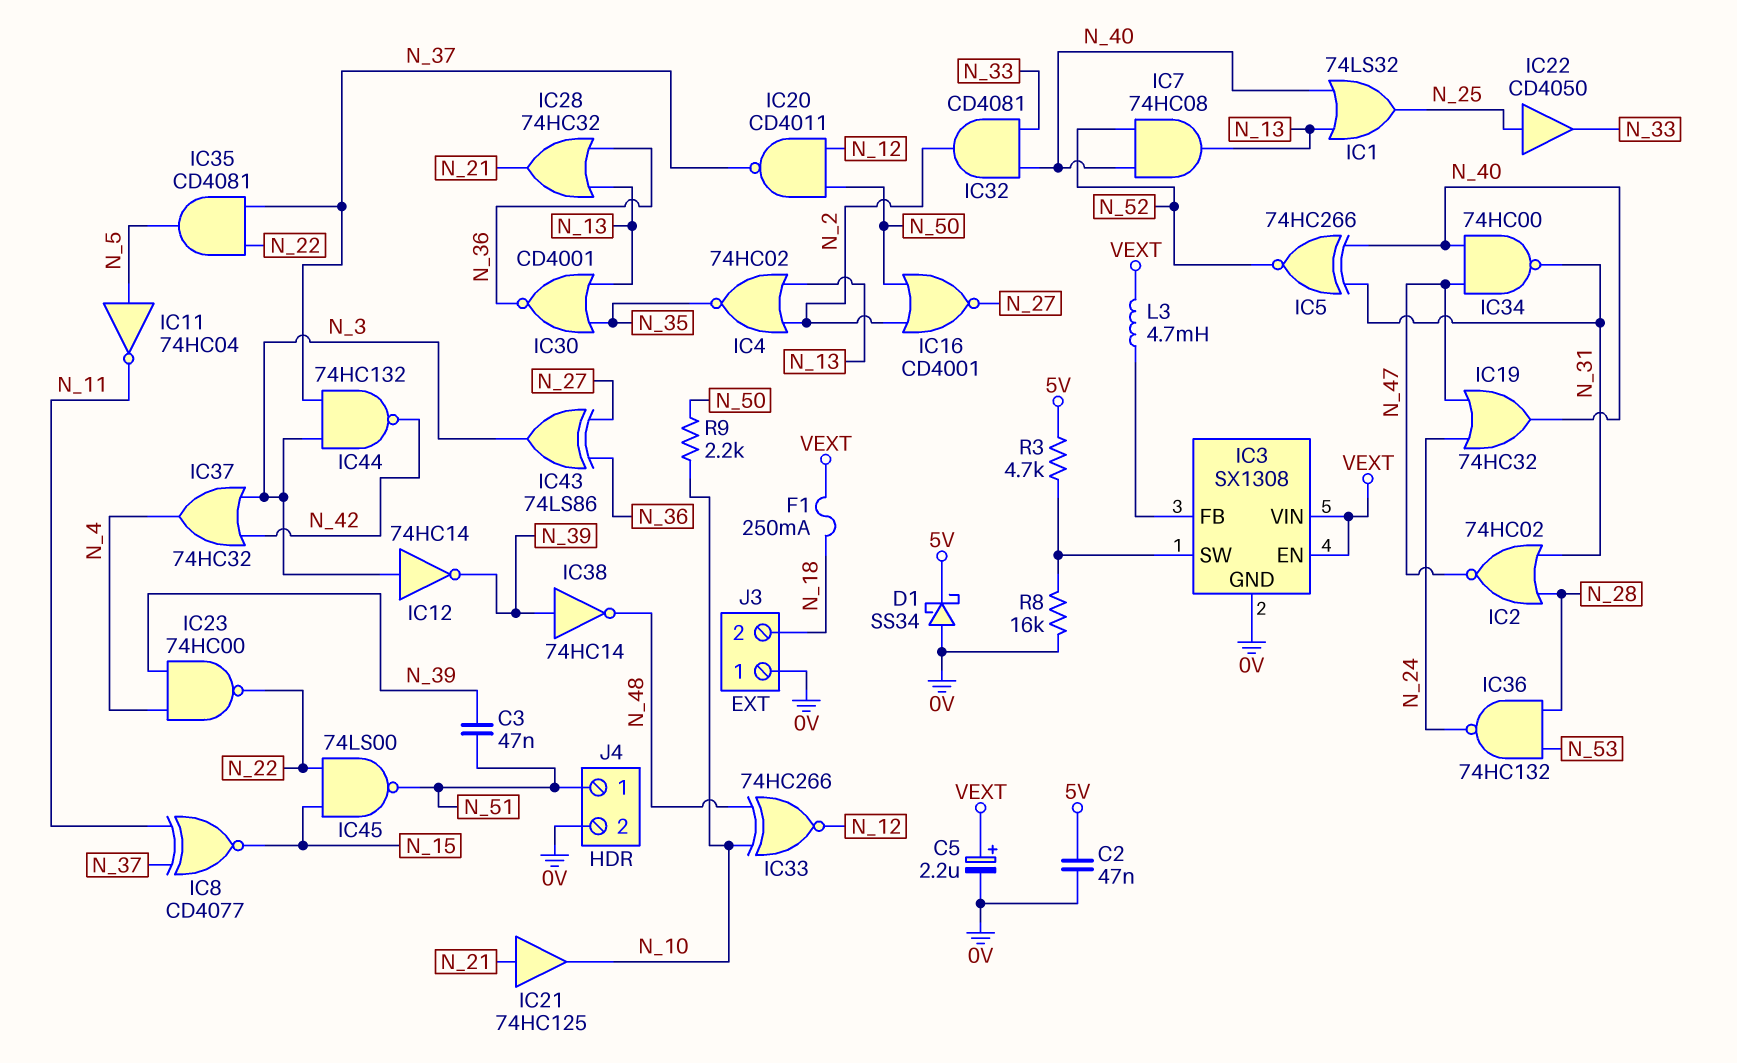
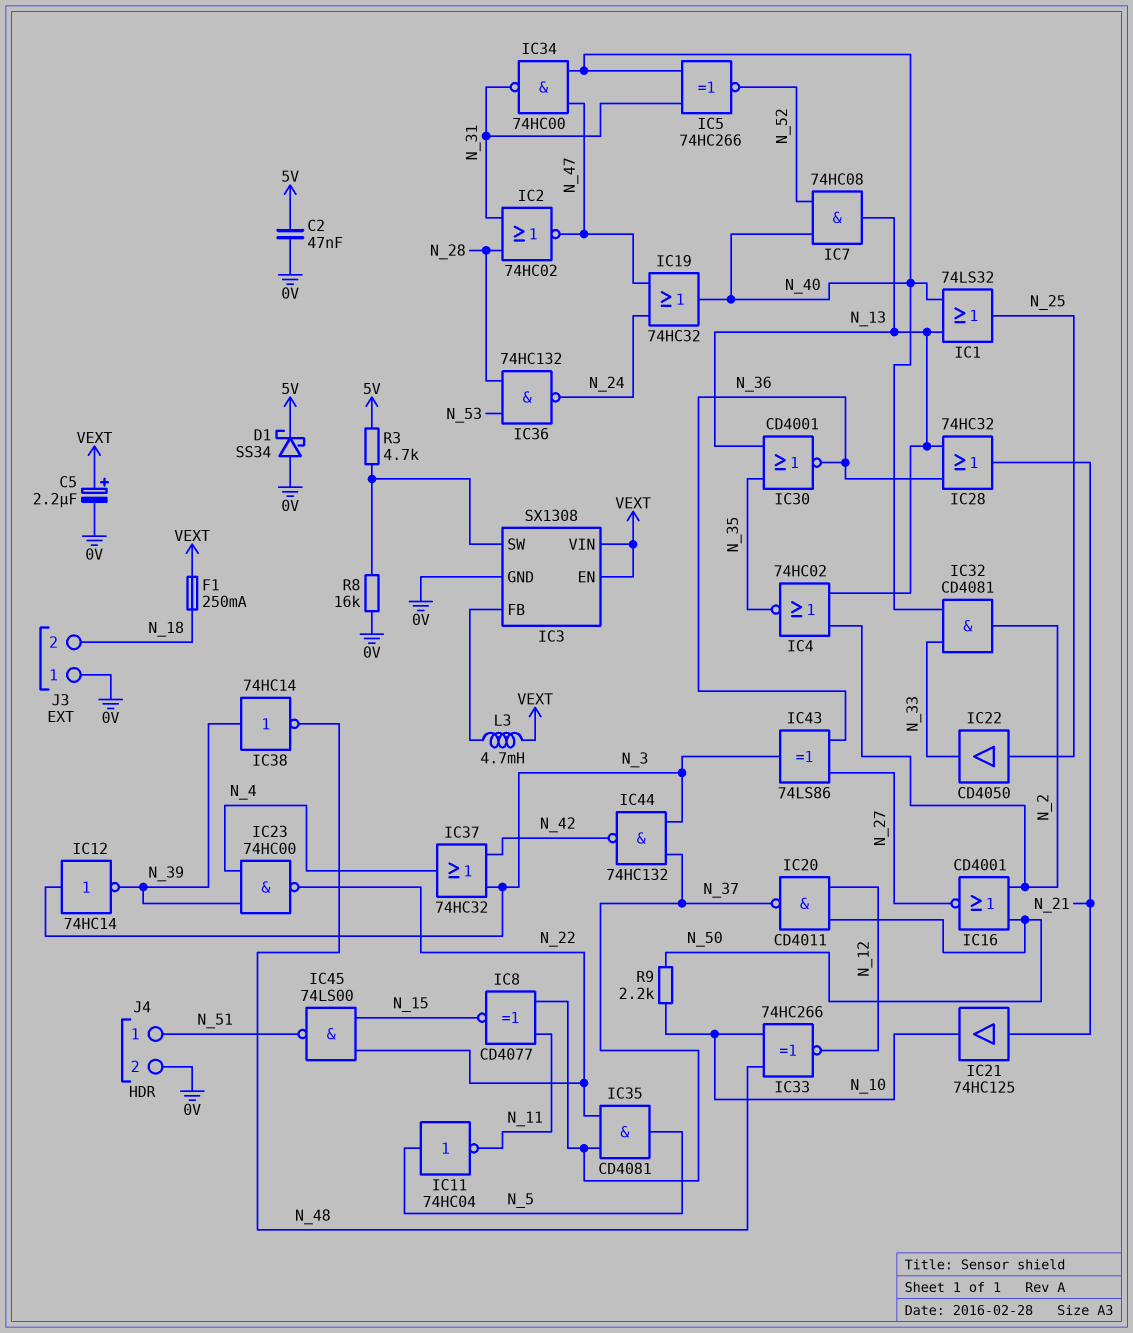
C3: 47nF (N_39, N_51) -> none

